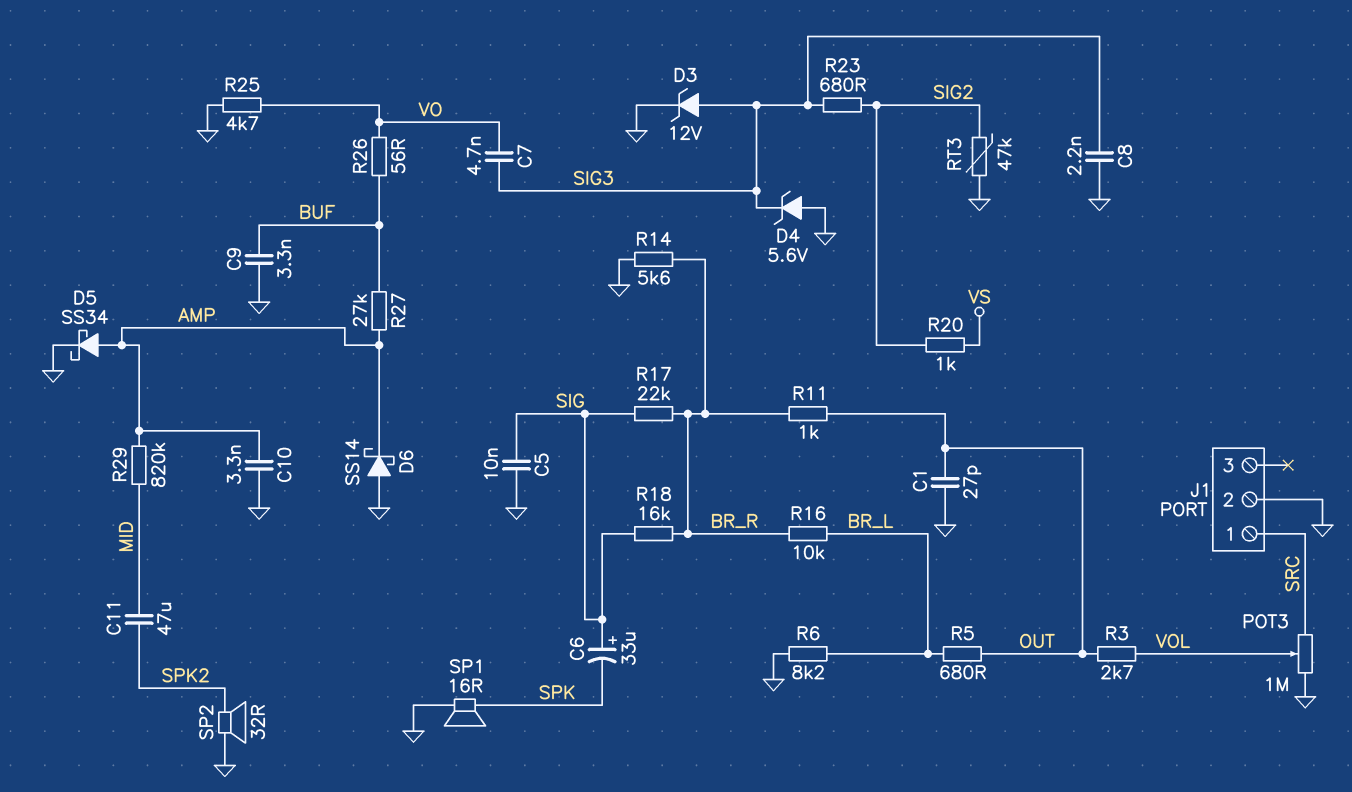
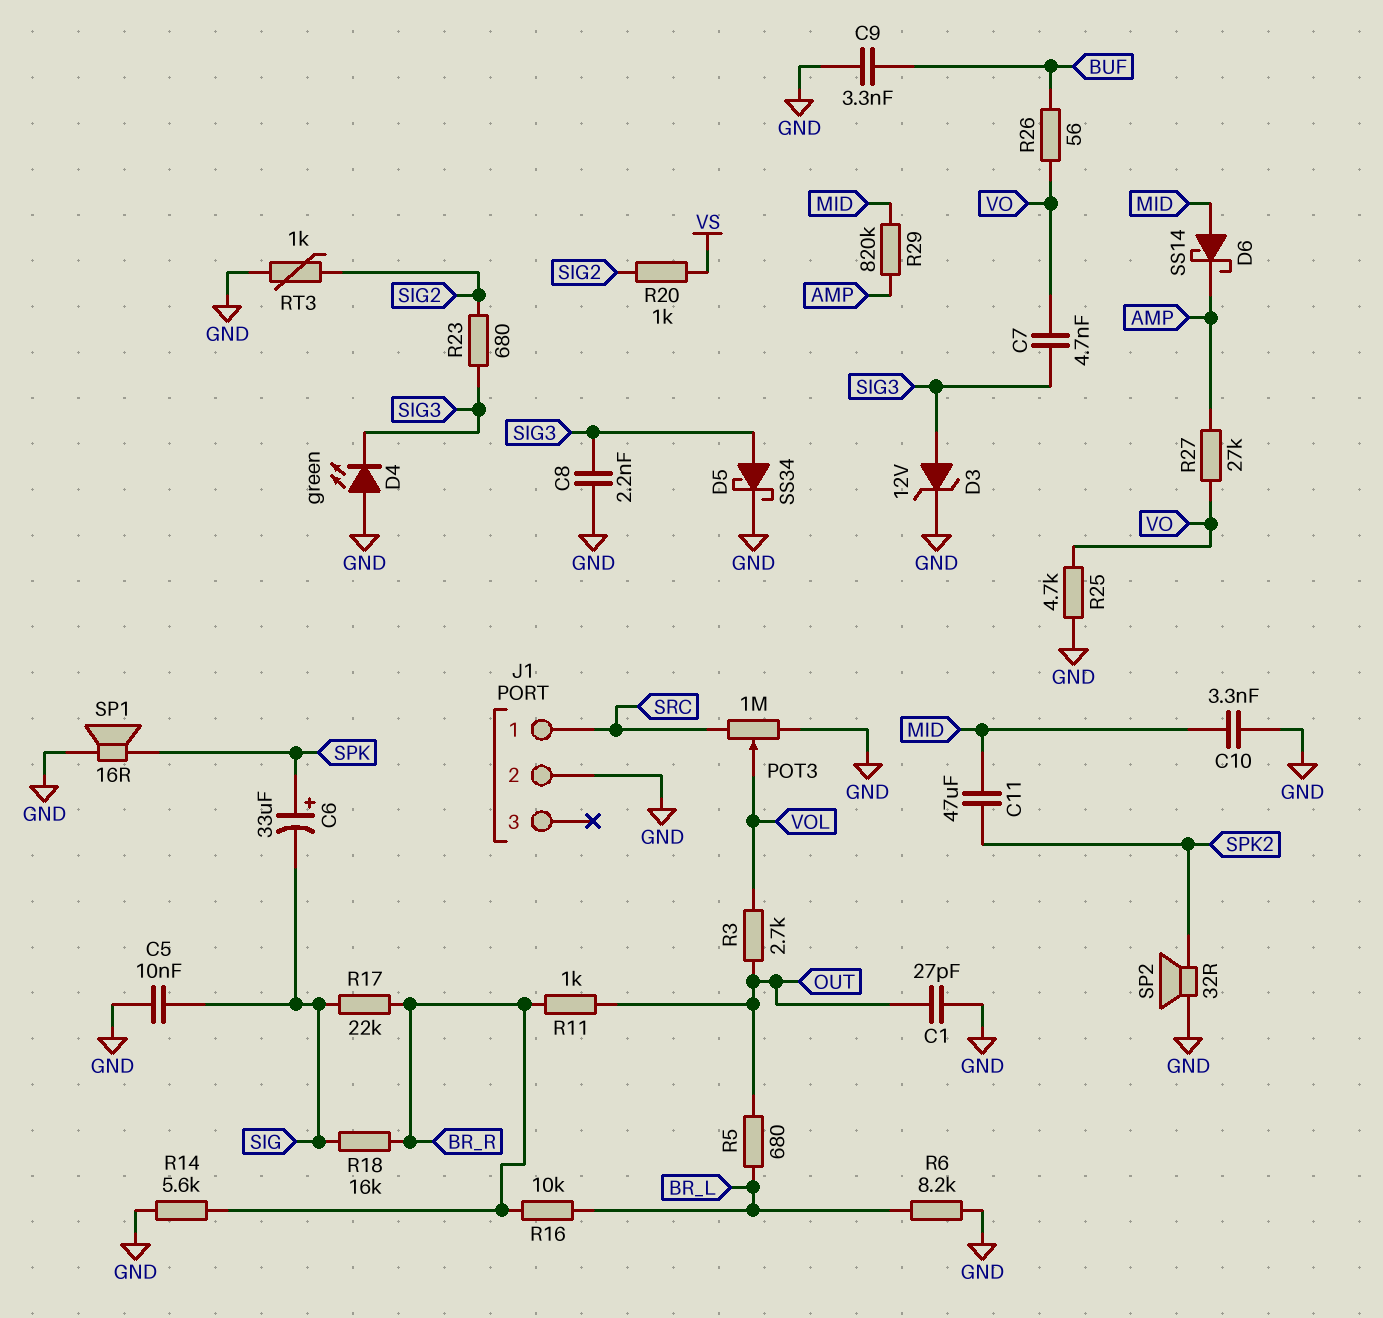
C6: 33uF (plus SIG, minus SPK) -> 33uF (plus SPK, minus SIG)
C10: 3.3nF (AMP, GND) -> 3.3nF (GND, MID)
D4: zener 5.6V (A GND, K SIG3) -> LED green (A GND, K SIG3)
D5: schottky SS34 (A AMP, K GND) -> schottky SS34 (A SIG3, K GND)
D6: schottky SS14 (A GND, K AMP) -> schottky SS14 (A MID, K AMP)
R27: 27k (AMP, BUF) -> 27k (AMP, VO)
RT3: 47k (GND, SIG2) -> 1k (GND, SIG2)

